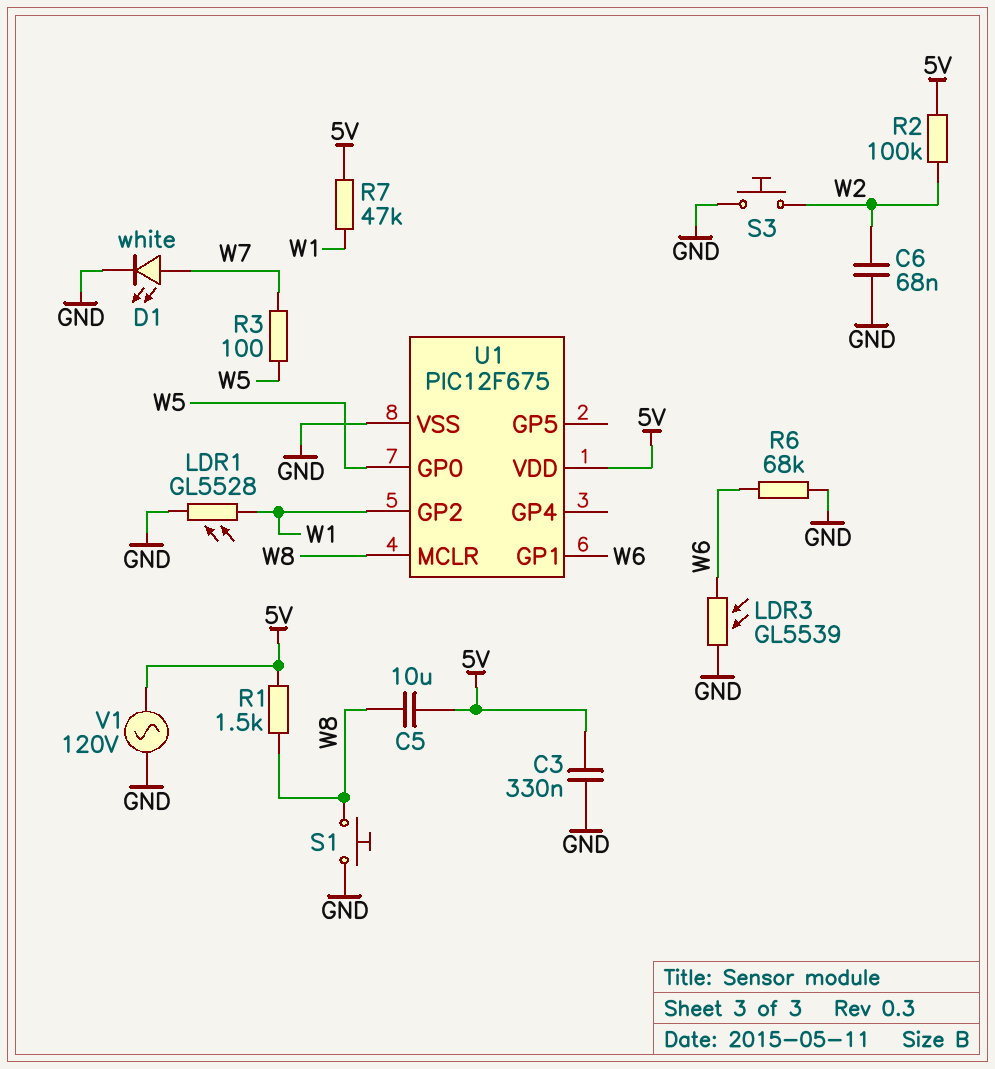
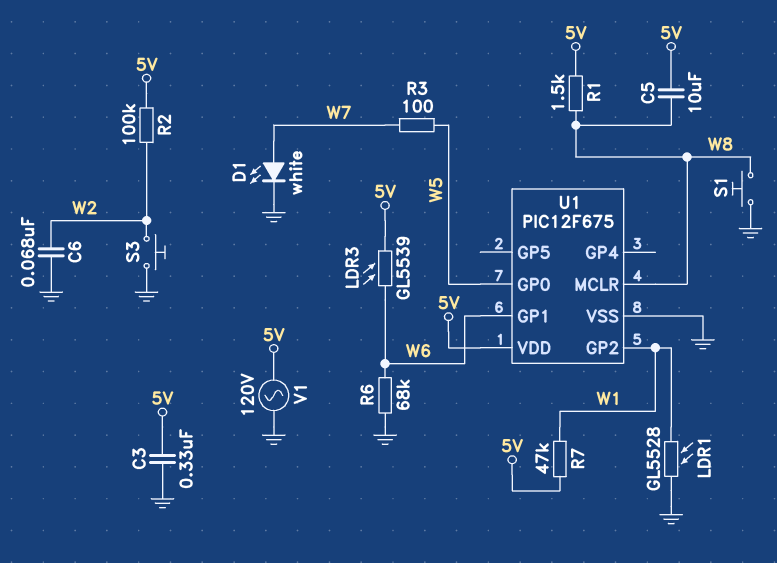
LDR3: GL5539 (GND, W6) -> GL5539 (5V, W6)

